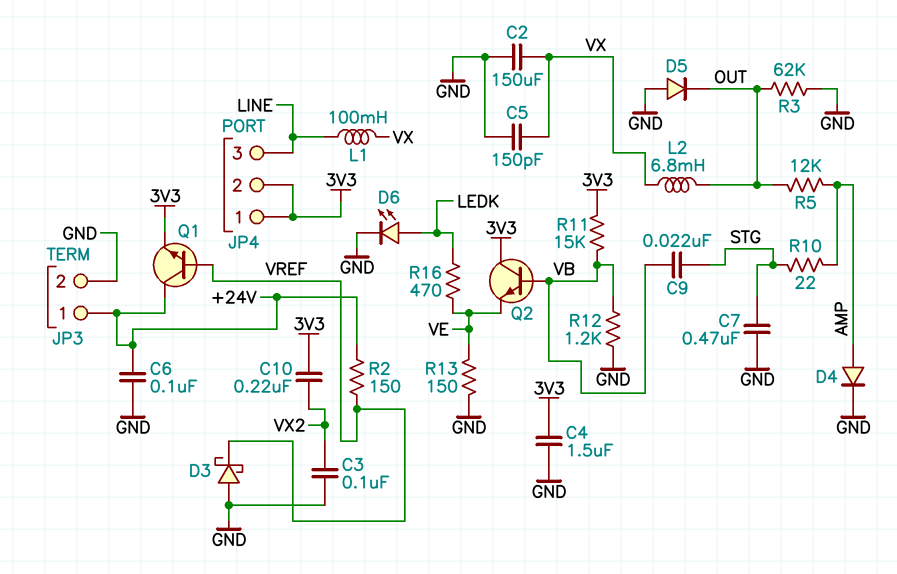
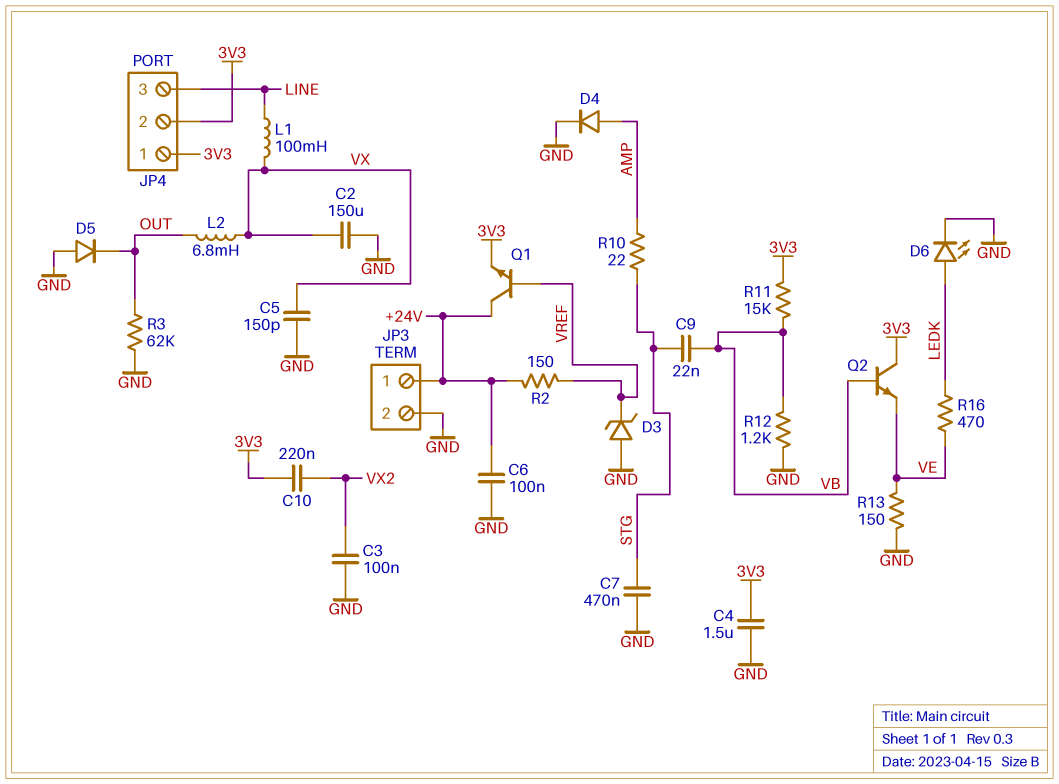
D3: schottky (A GND, K VREF) -> zener (A GND, K VREF)
R5: 12k (AMP, OUT) -> none

